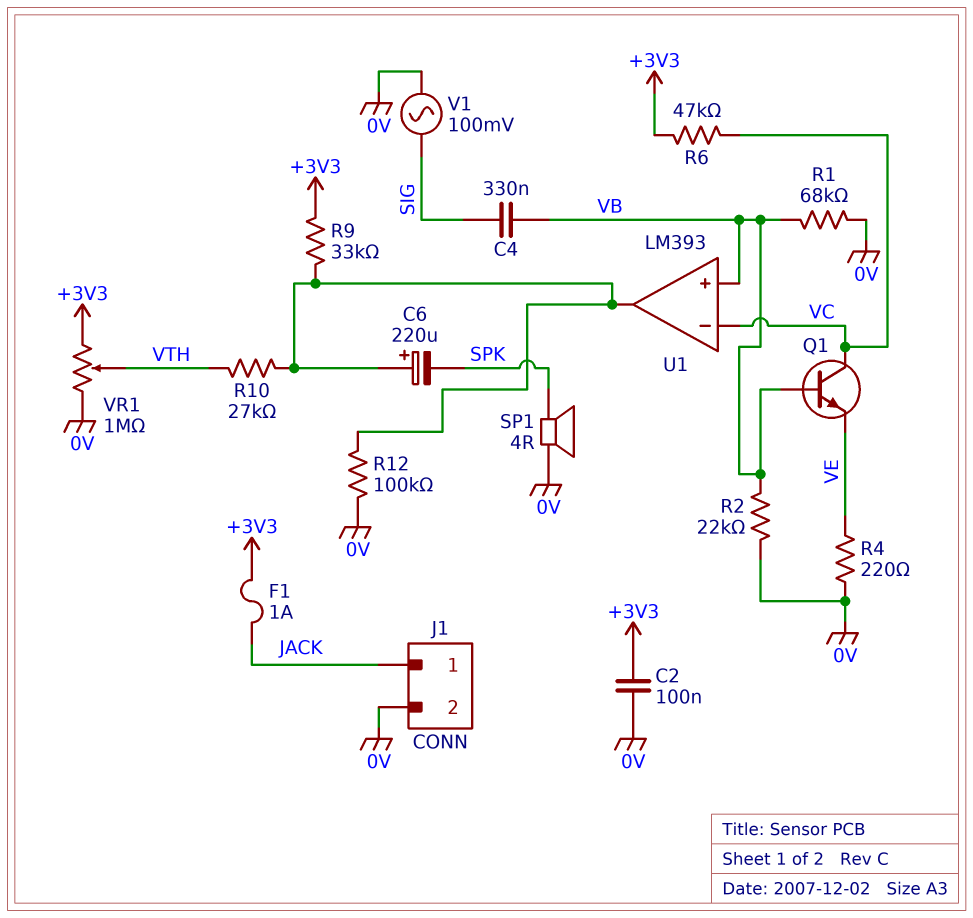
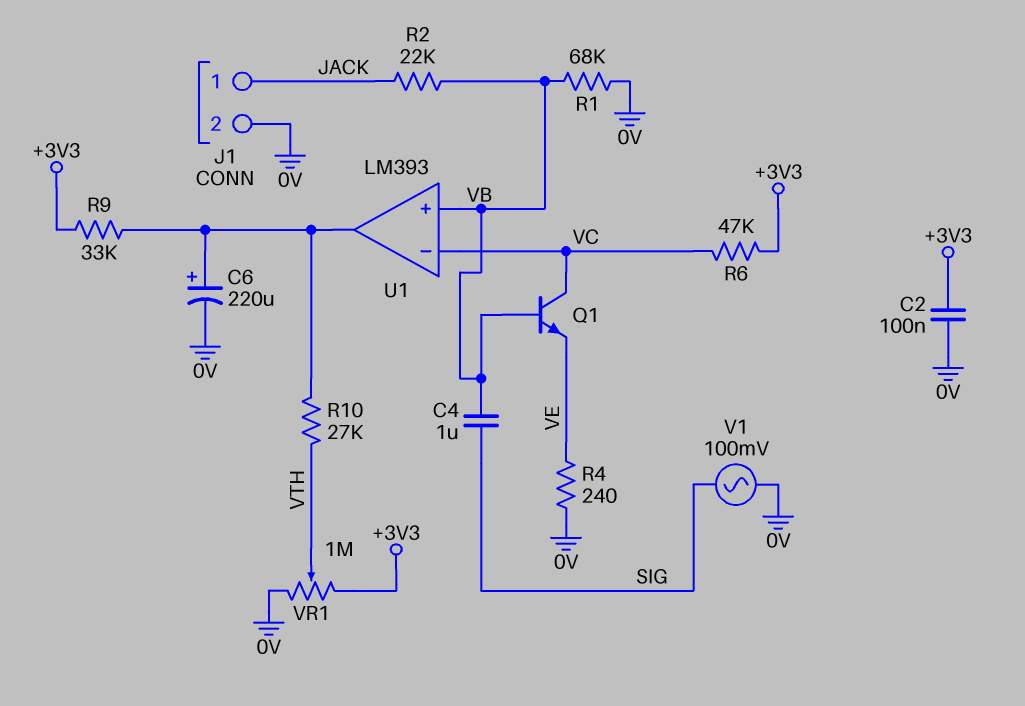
C4: 330nF (SIG, VB) -> 1uF (SIG, VB)
C6: 220uF (plus U1/out, minus SPK) -> 220uF (plus U1/out, minus 0V)
F1: 1A (+3V3, JACK) -> none
R2: 22k (0V, VB) -> 22k (JACK, VB)
R4: 220 (0V, VE) -> 240 (0V, VE)
R12: 100k (0V, U1/out) -> none
SP1: speaker 4R (0V, SPK) -> none

